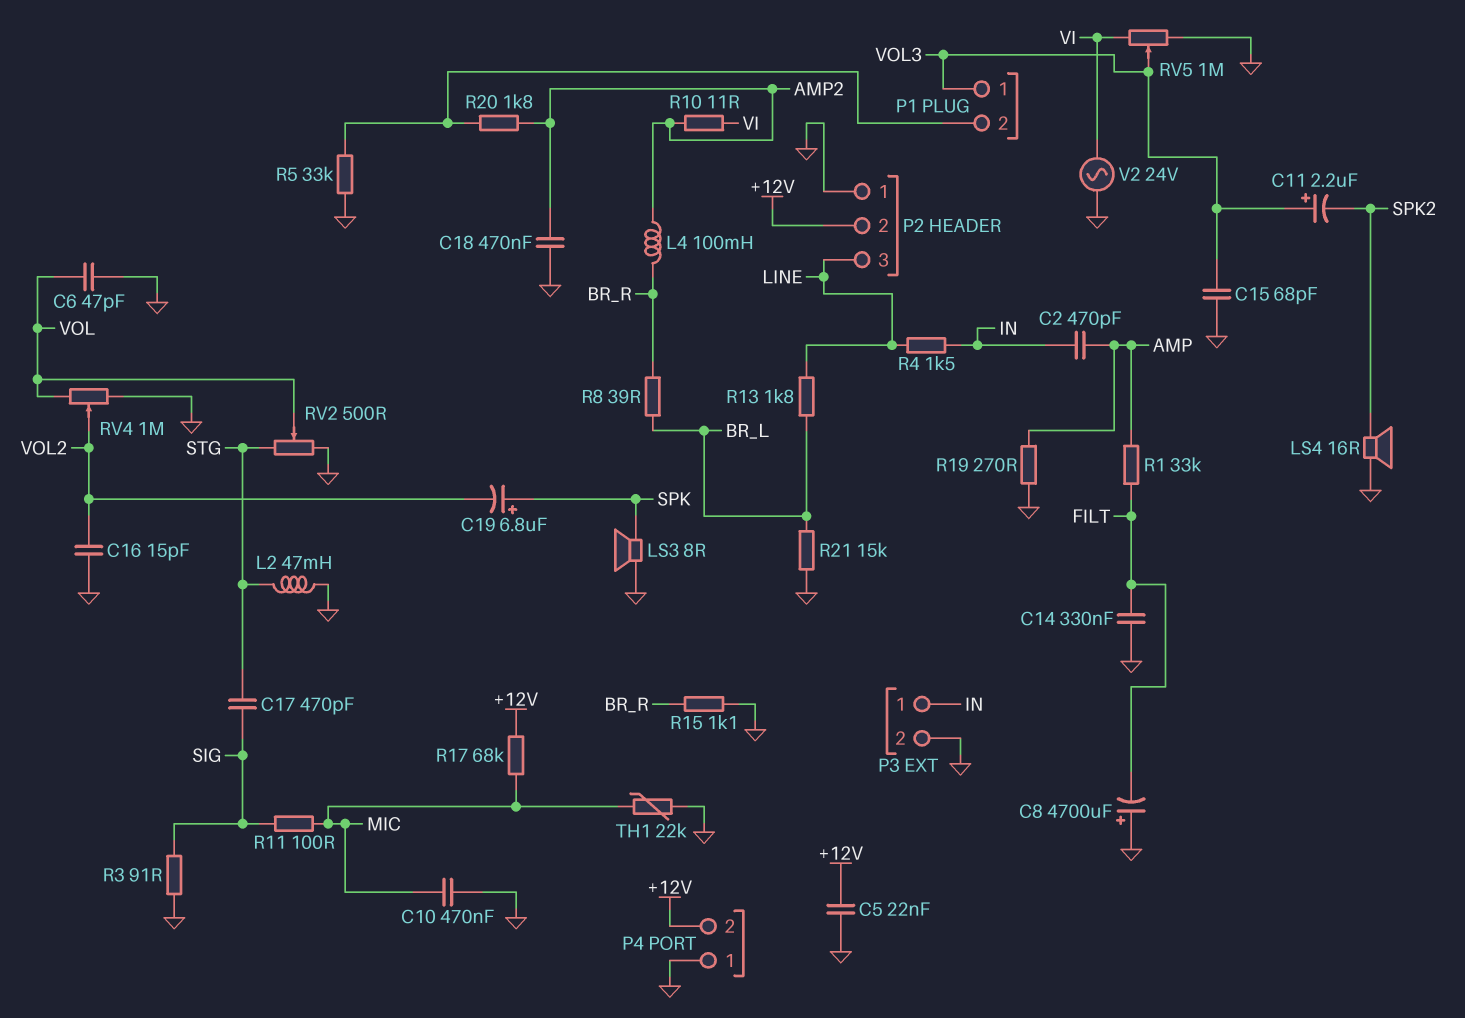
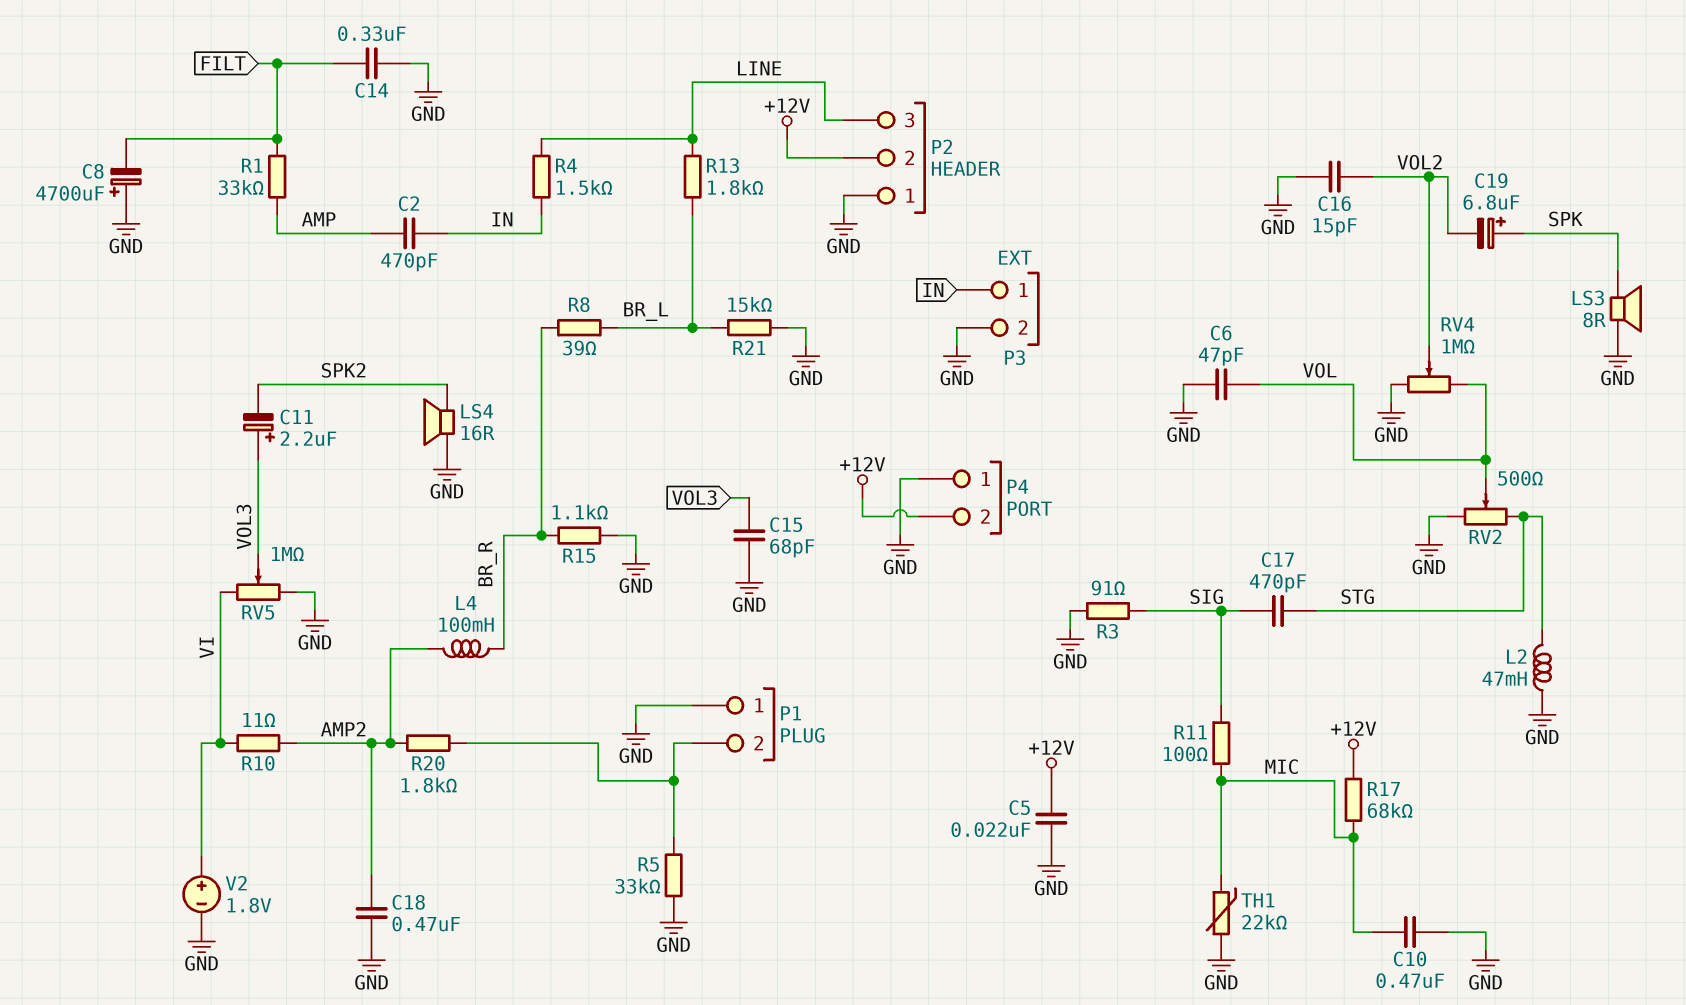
P1 pin 1: VOL3 -> GND
R19: 270 (AMP, GND) -> none
V2: AC 24V (GND, VI) -> 1.8V (plus VI, minus GND)

